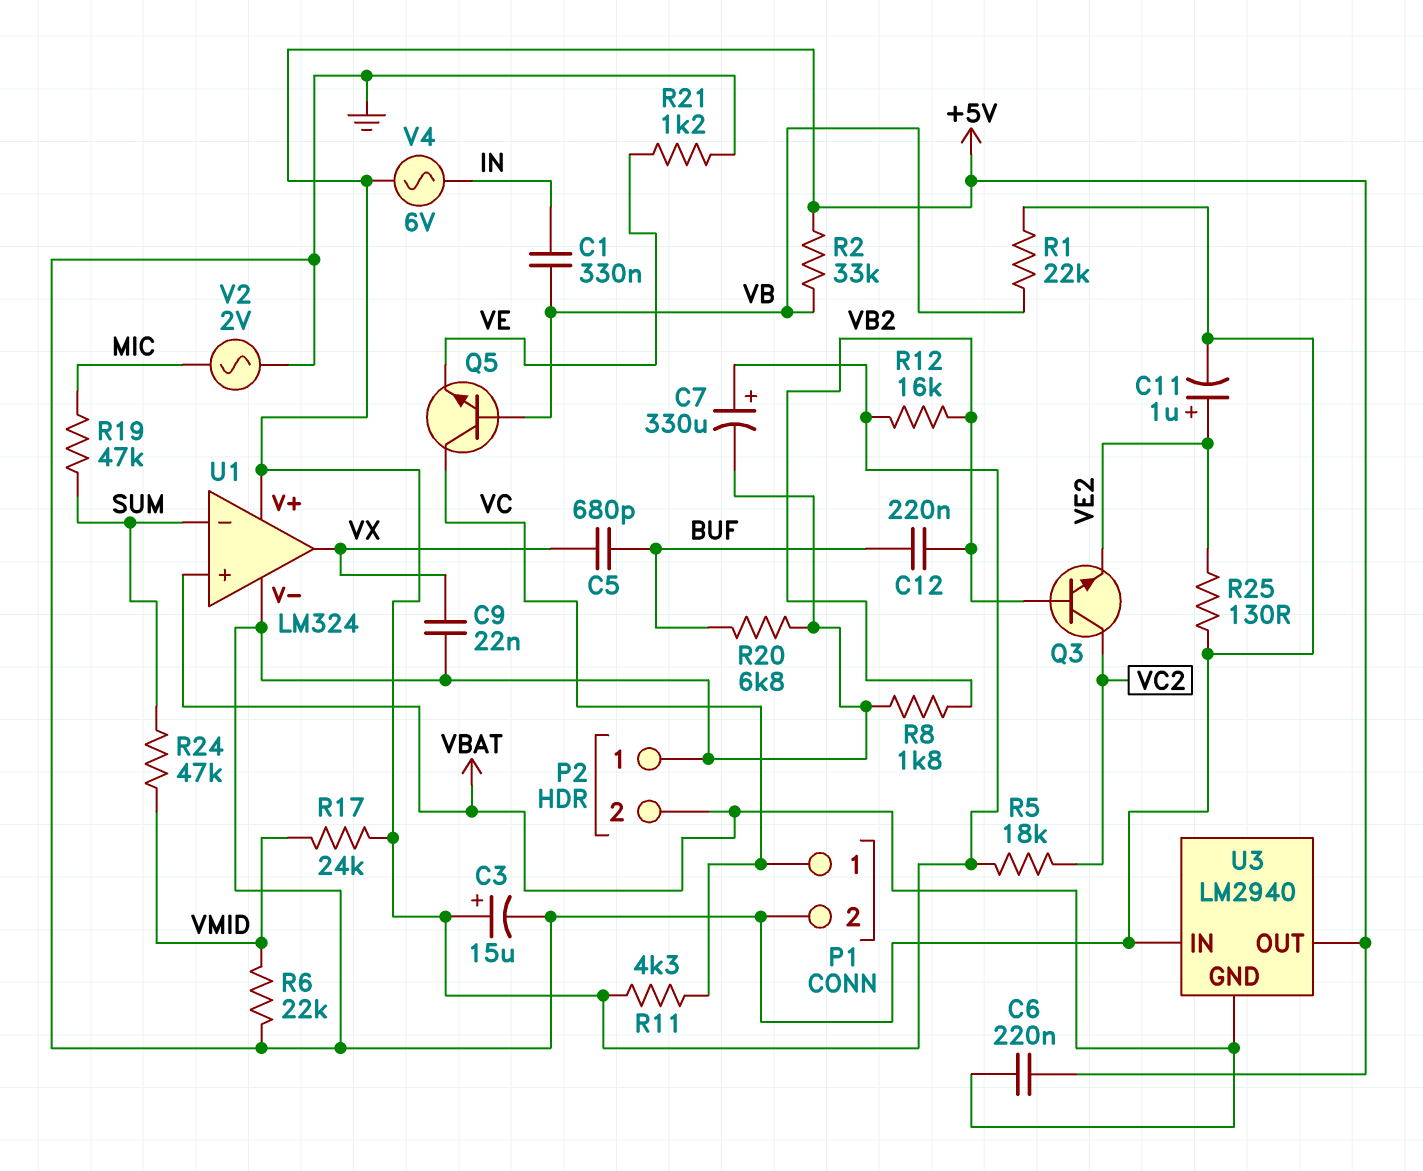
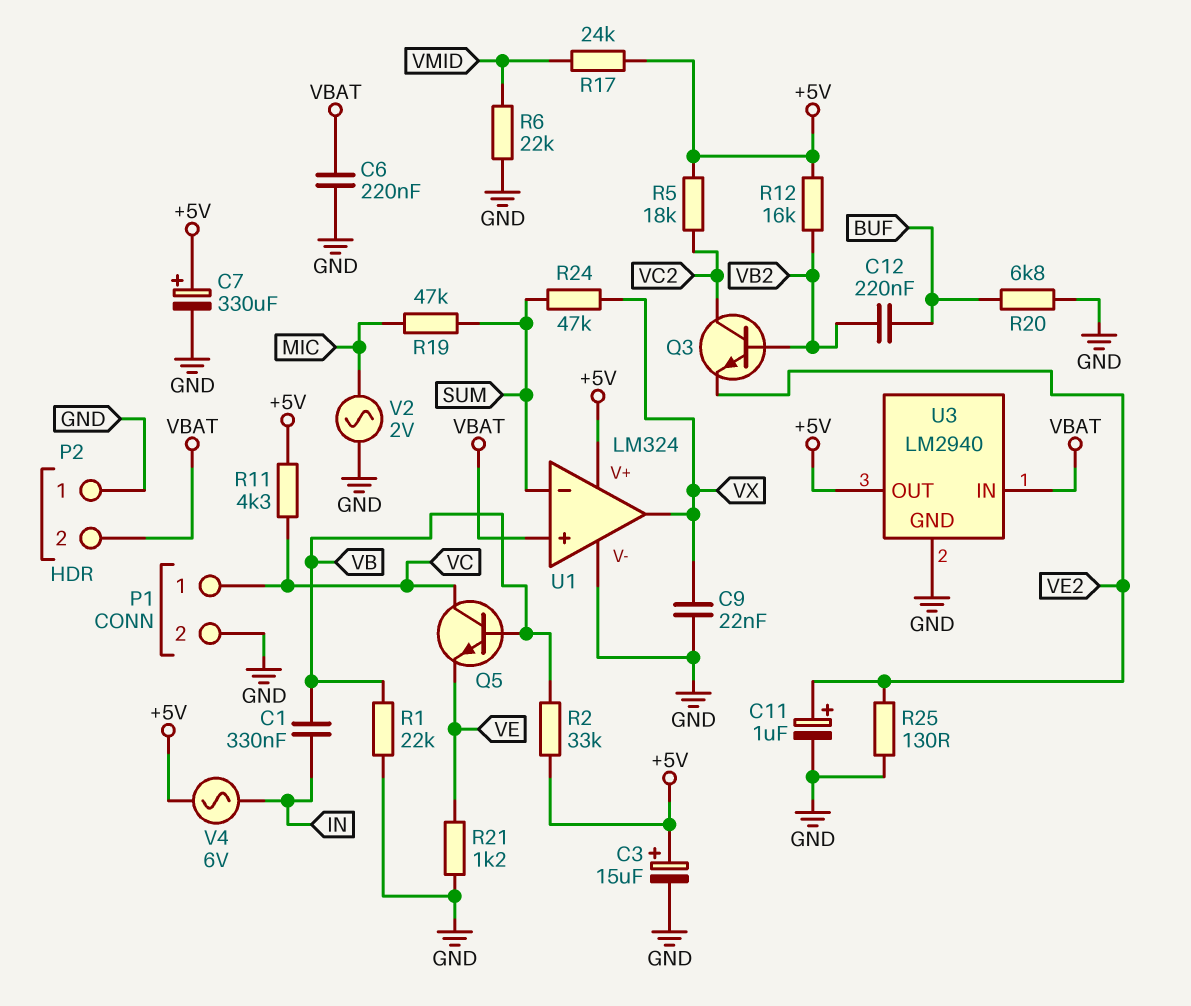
C5: 680pF (BUF, VX) -> none
C6: 220nF (+5V, VBAT) -> 220nF (GND, VBAT)
R8: 1.8k (GND, VB2) -> none
R24: 47k (SUM, VMID) -> 47k (SUM, VX)
U3 pin GND: VBAT -> GND
U3 pin IN: GND -> VBAT

